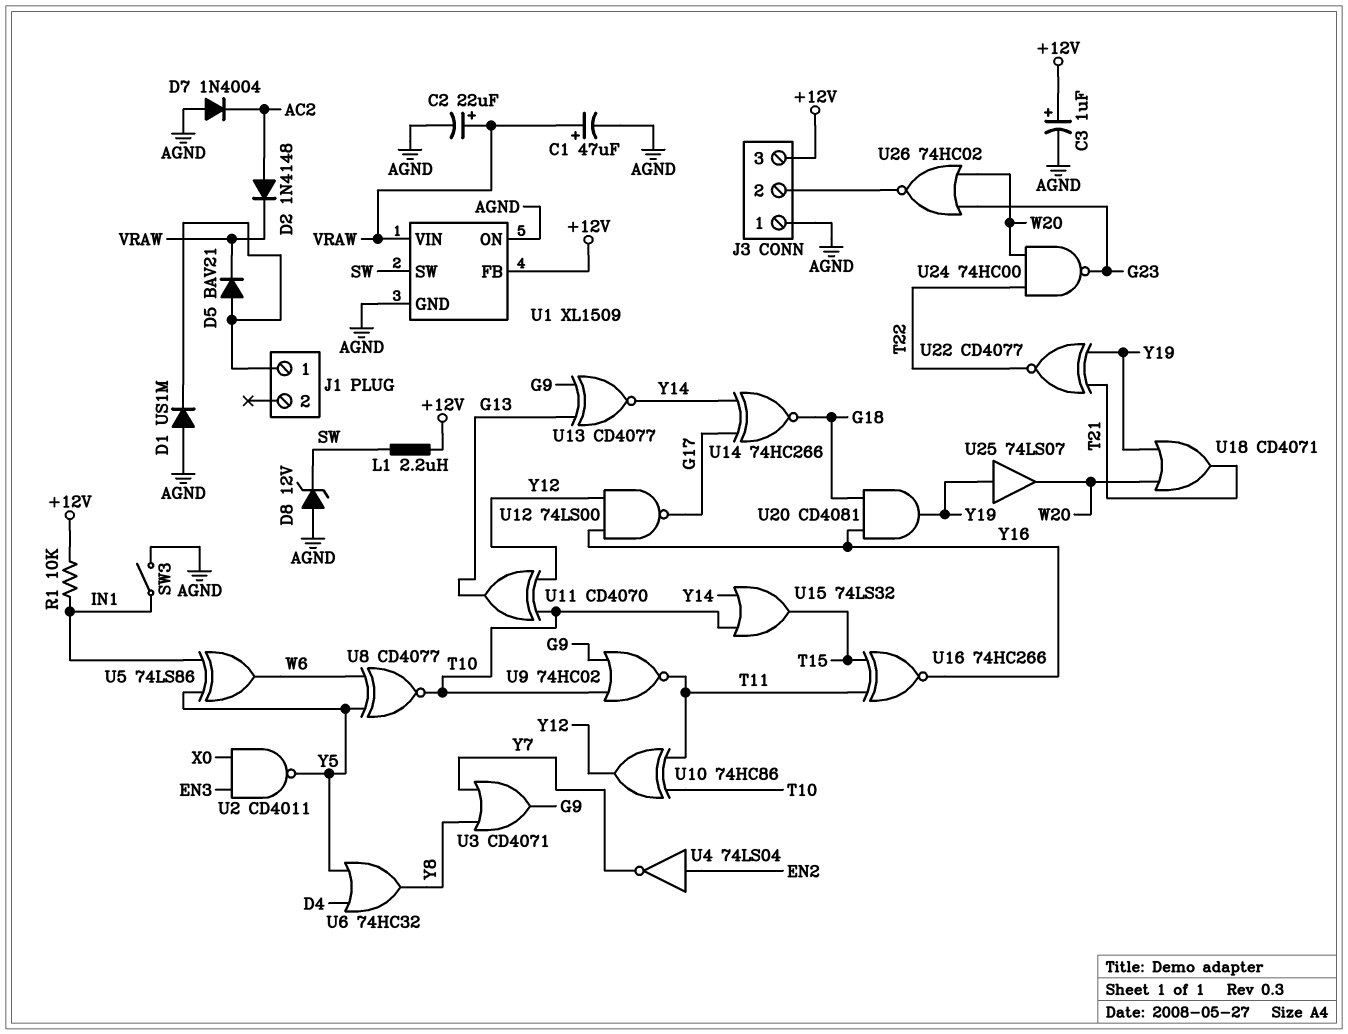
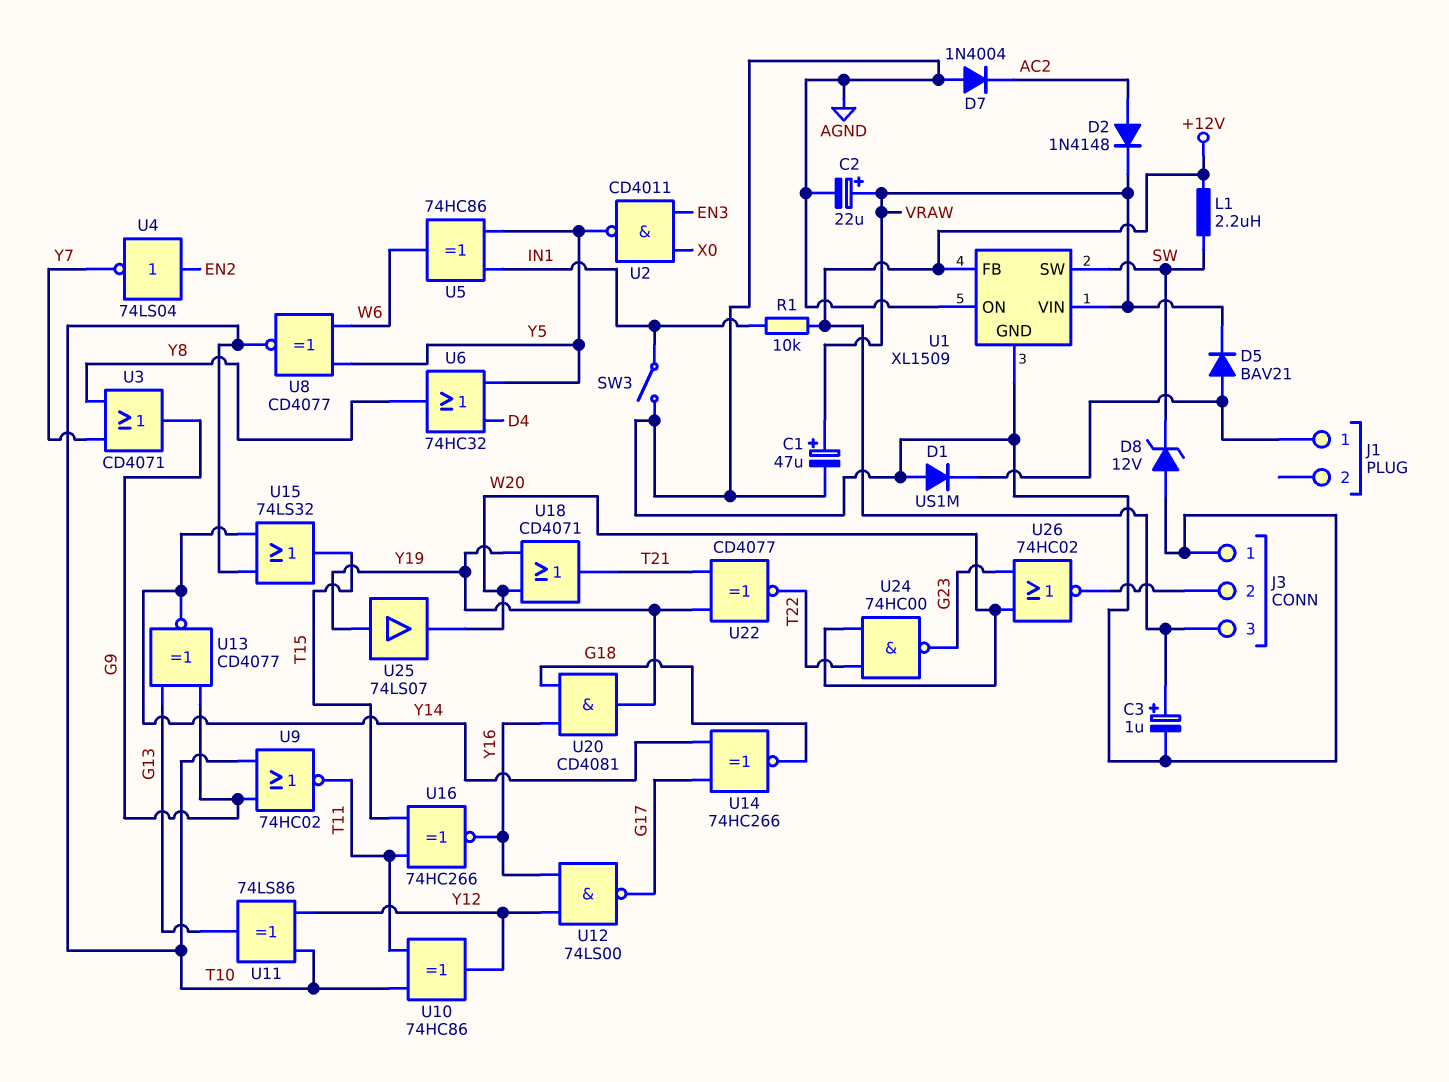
U5: XOR 74LS86 (in IN1, in Y5, out W6) -> XOR 74HC86 (in IN1, in Y5, out W6)
U11: XOR CD4070 (in T10, in Y12, out G13) -> XOR 74LS86 (in T10, in Y12, out G13)

